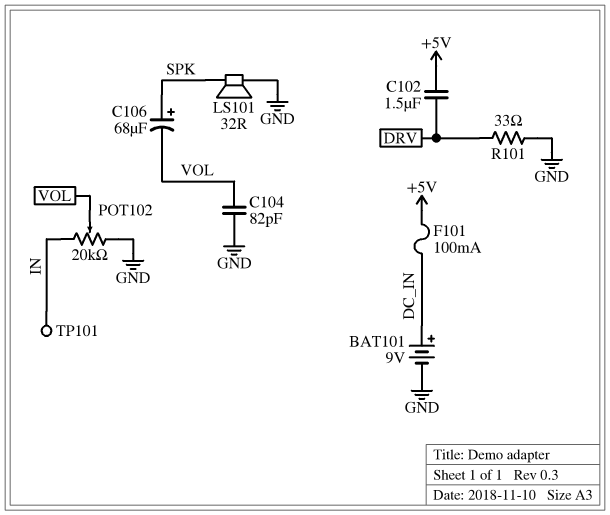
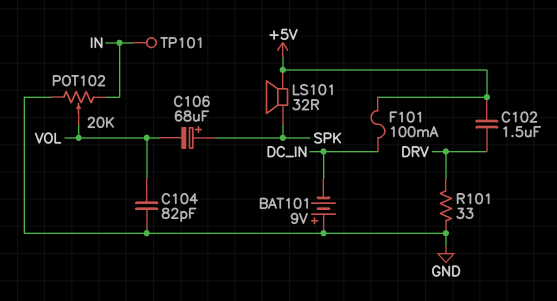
BAT101: 9V (plus DC_IN, minus GND) -> 9V (plus GND, minus DC_IN)
LS101: speaker 32R (GND, SPK) -> speaker 32R (+5V, SPK)

